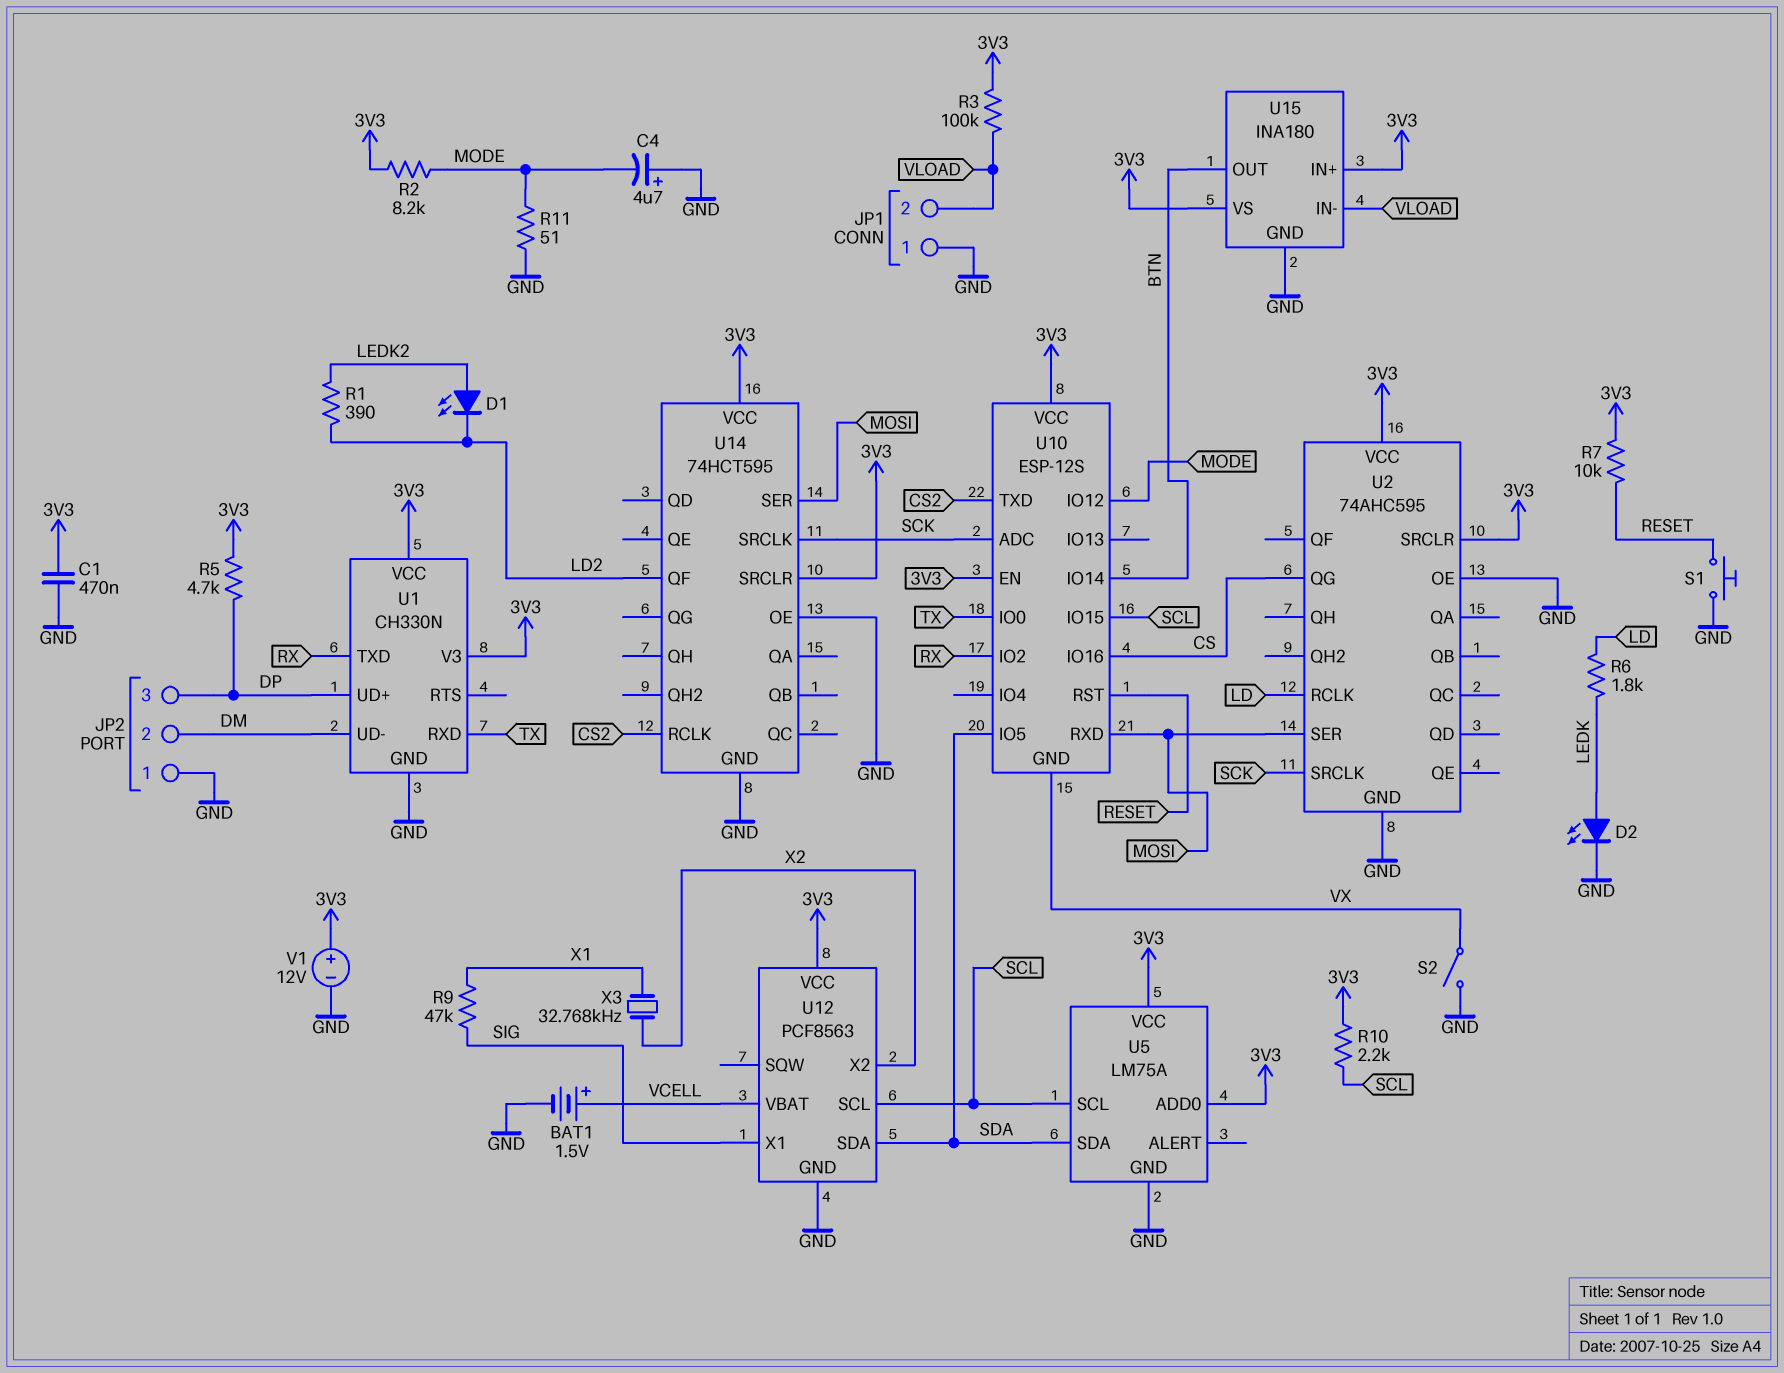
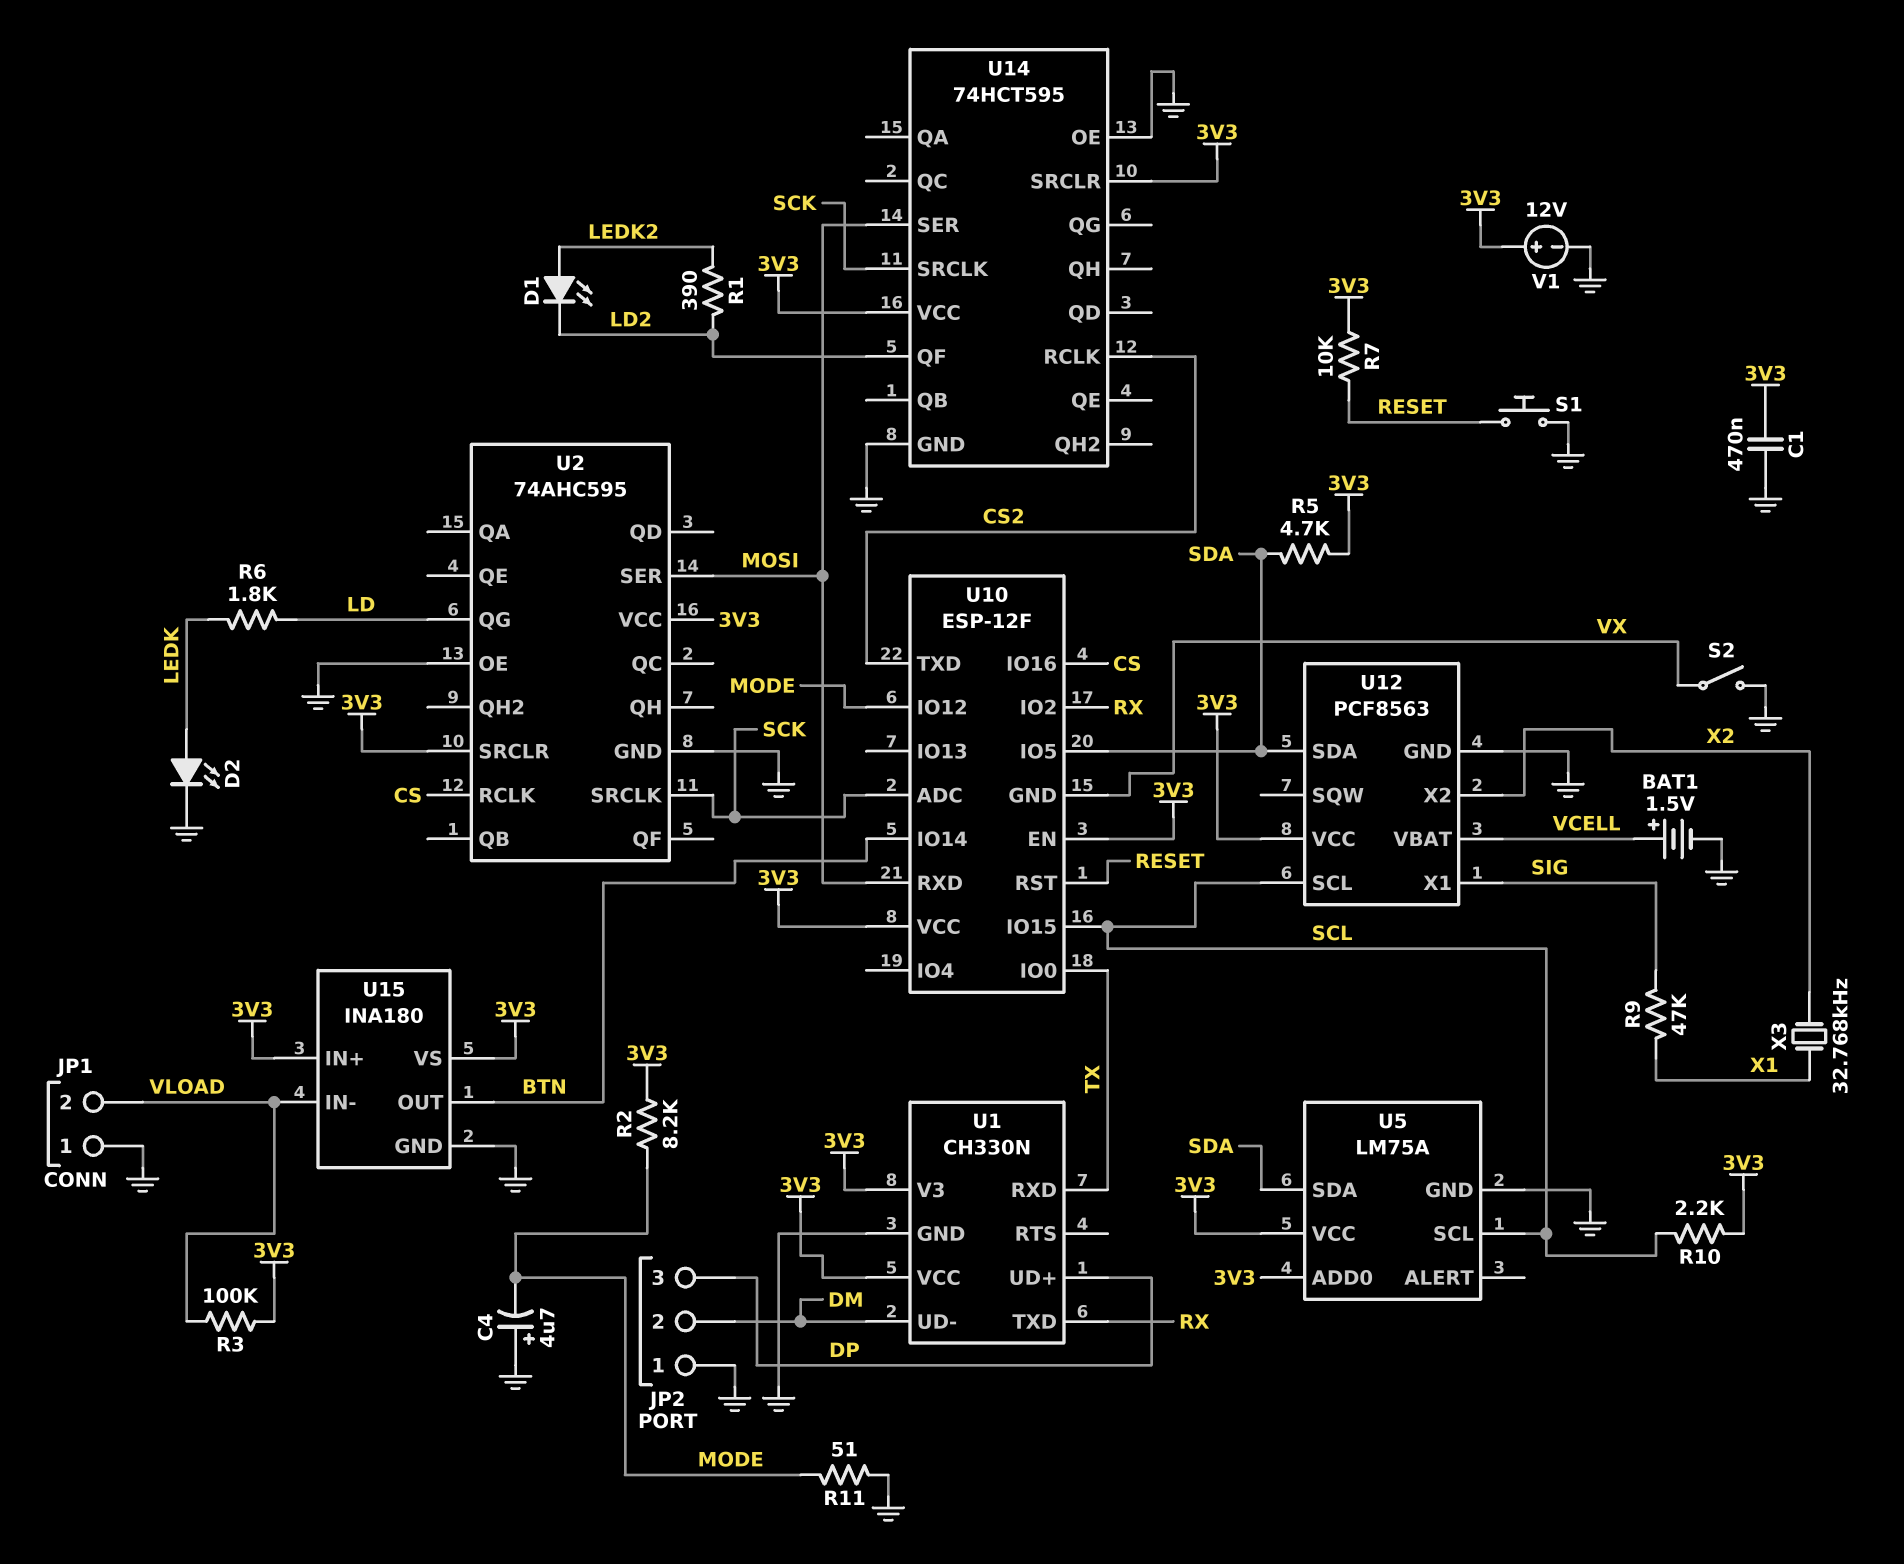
R5: 4.7k (3V3, DP) -> 4.7k (3V3, SDA)
U2 pin QG: CS -> LD
U2 pin RCLK: LD -> CS
U10: ESP-12S -> ESP-12F

